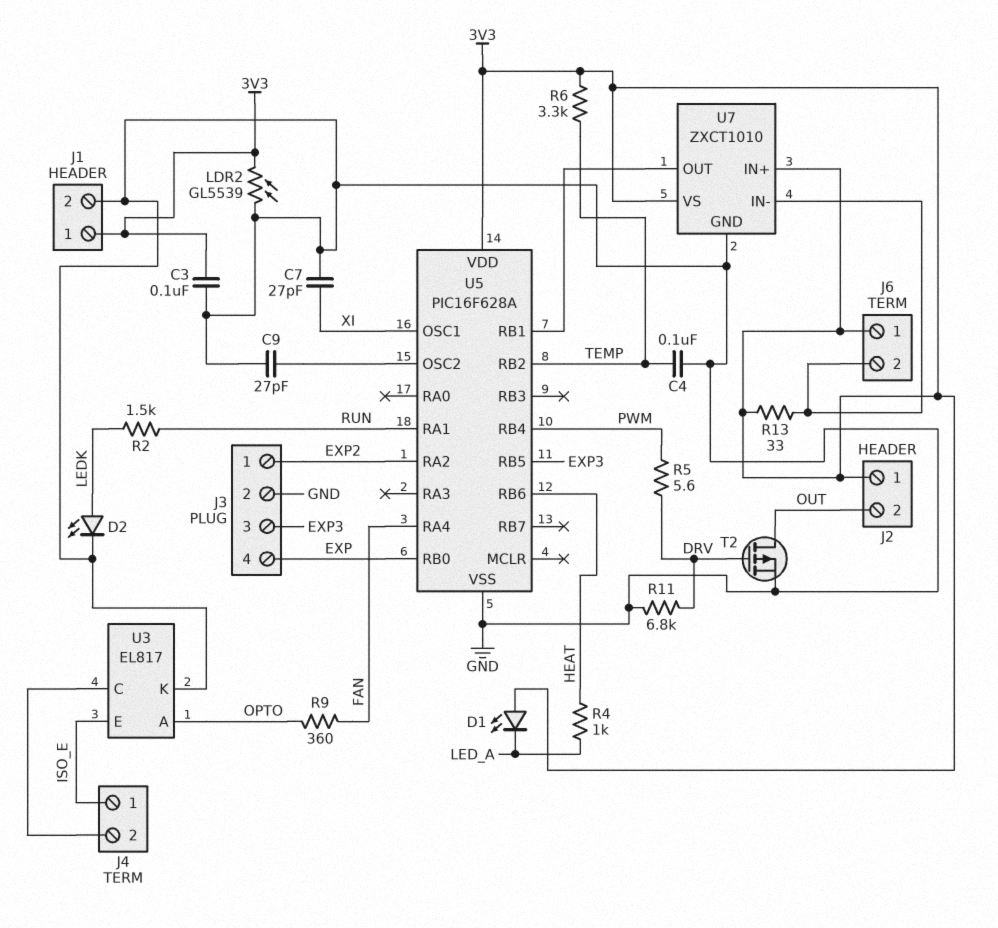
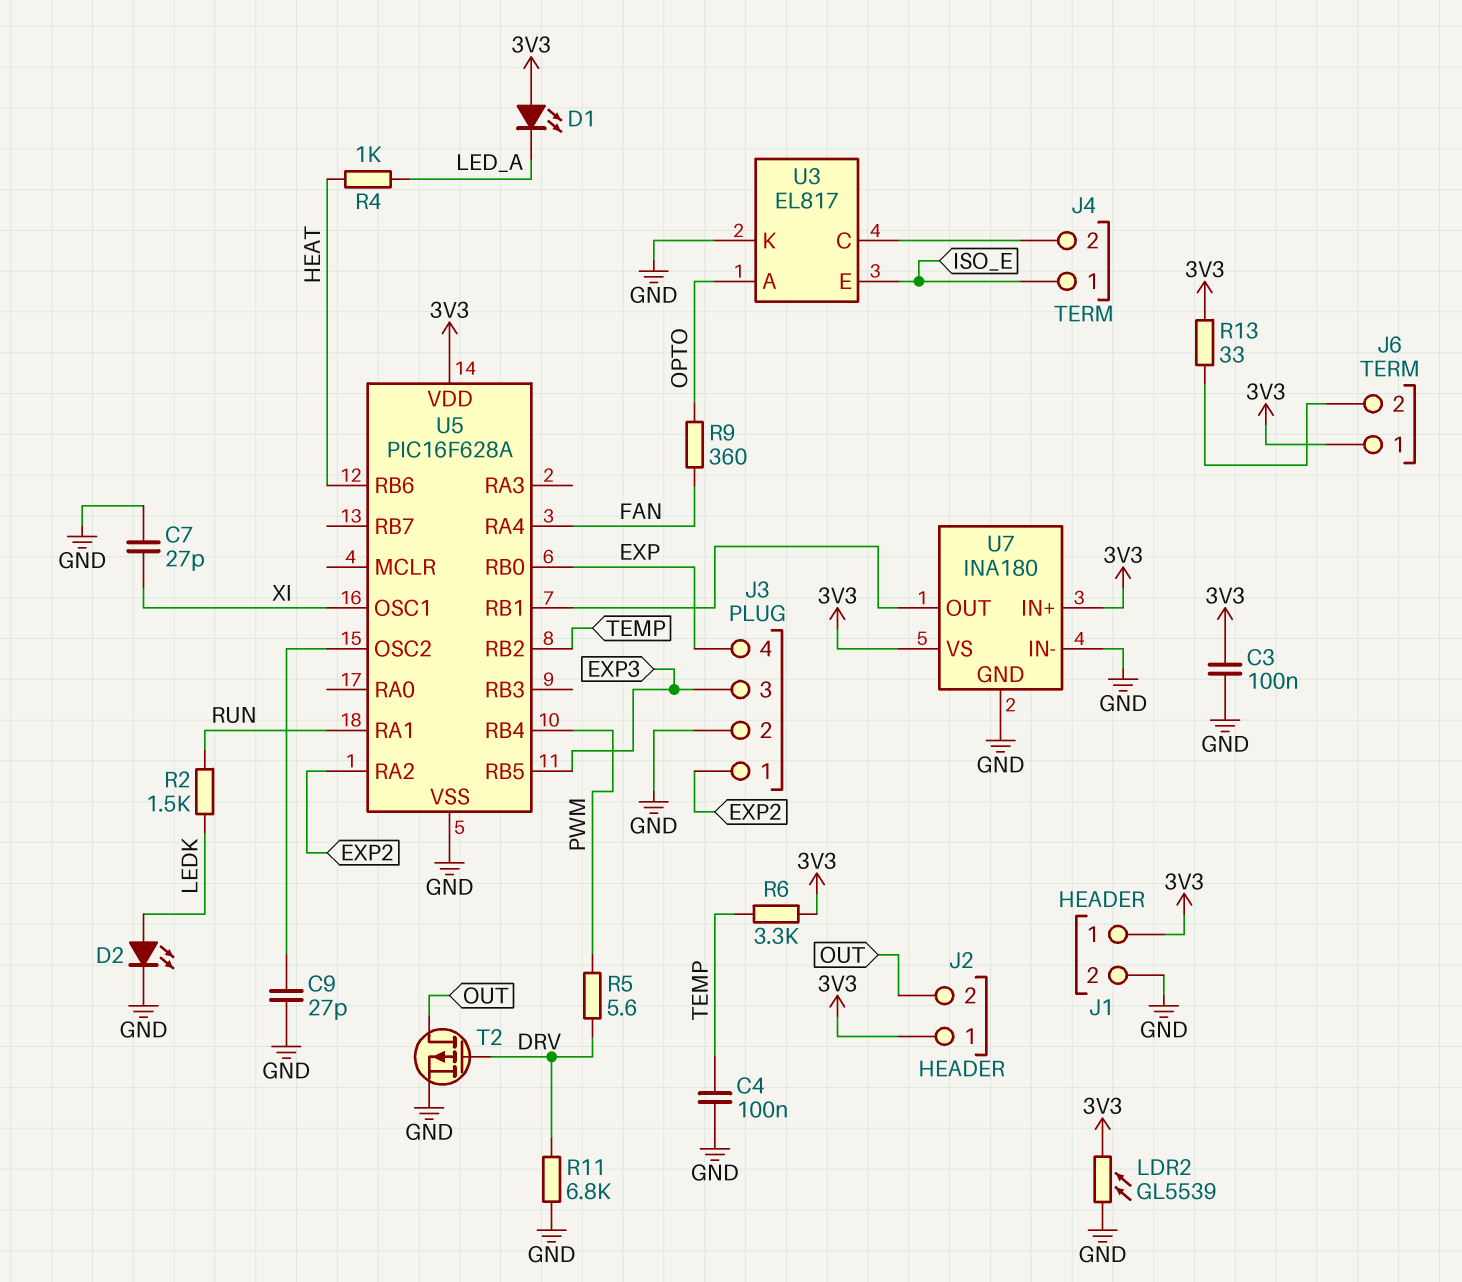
U7: ZXCT1010 -> INA180
U7 pin IN-: J6/2 -> GND

